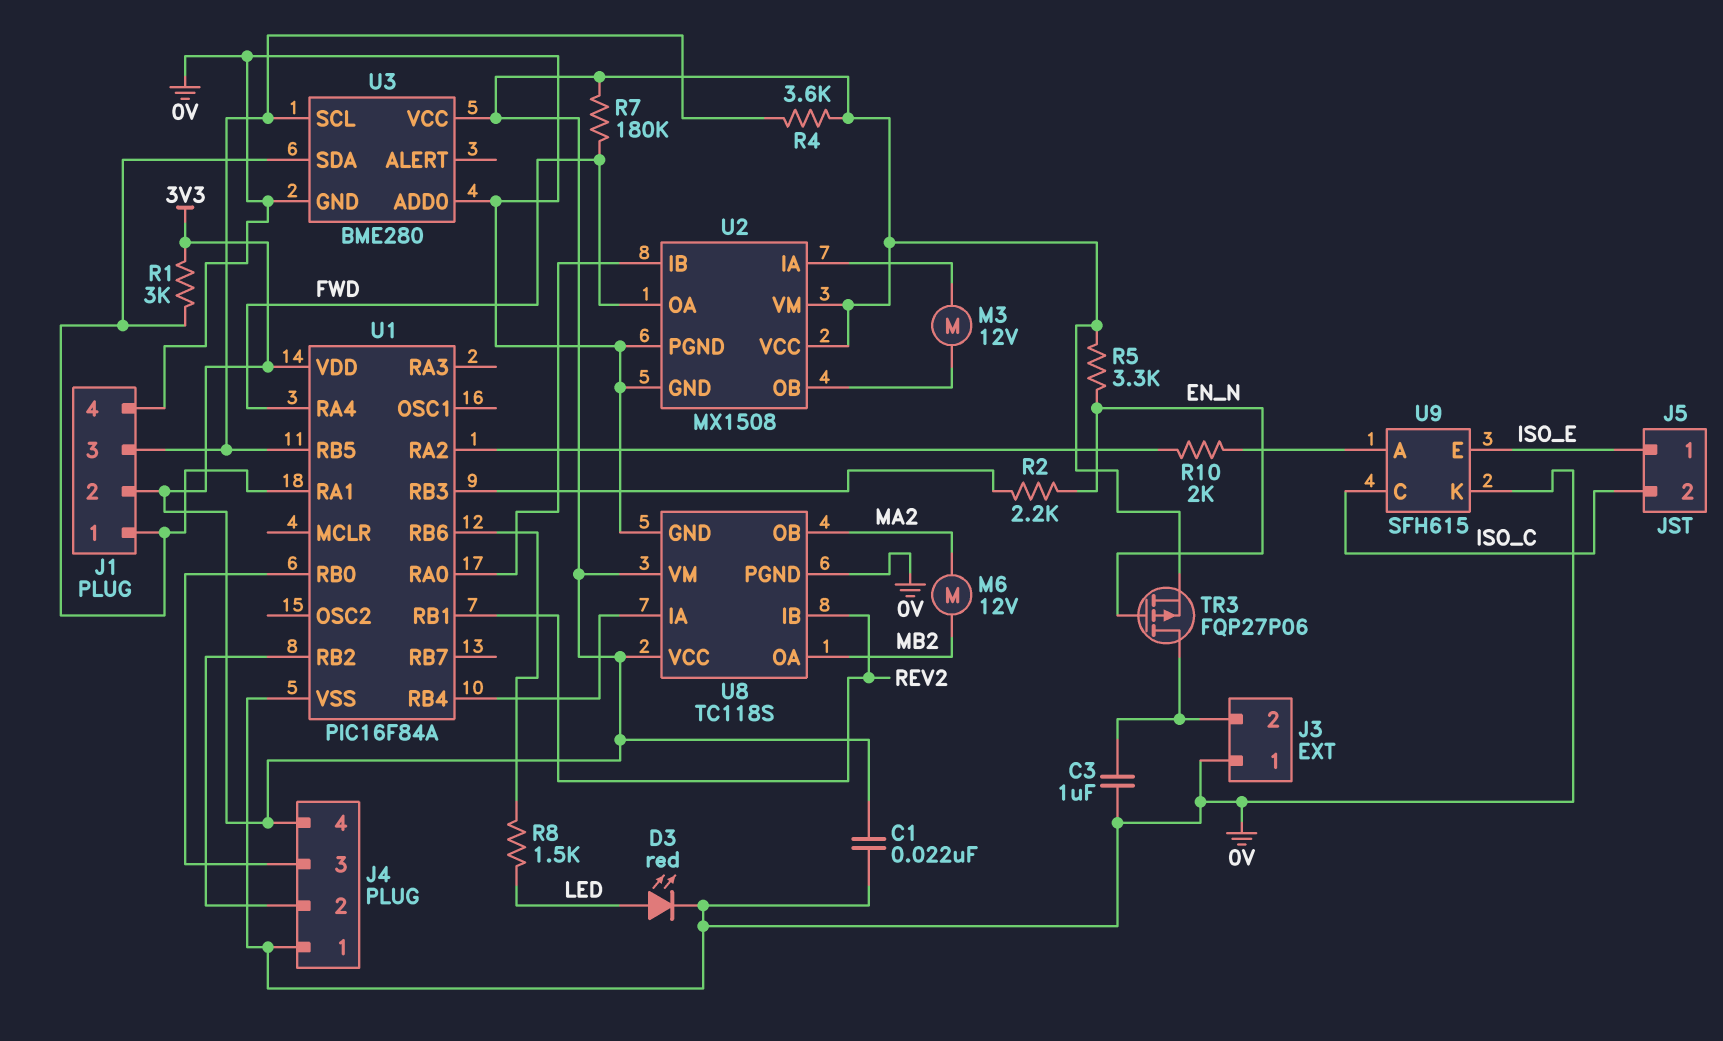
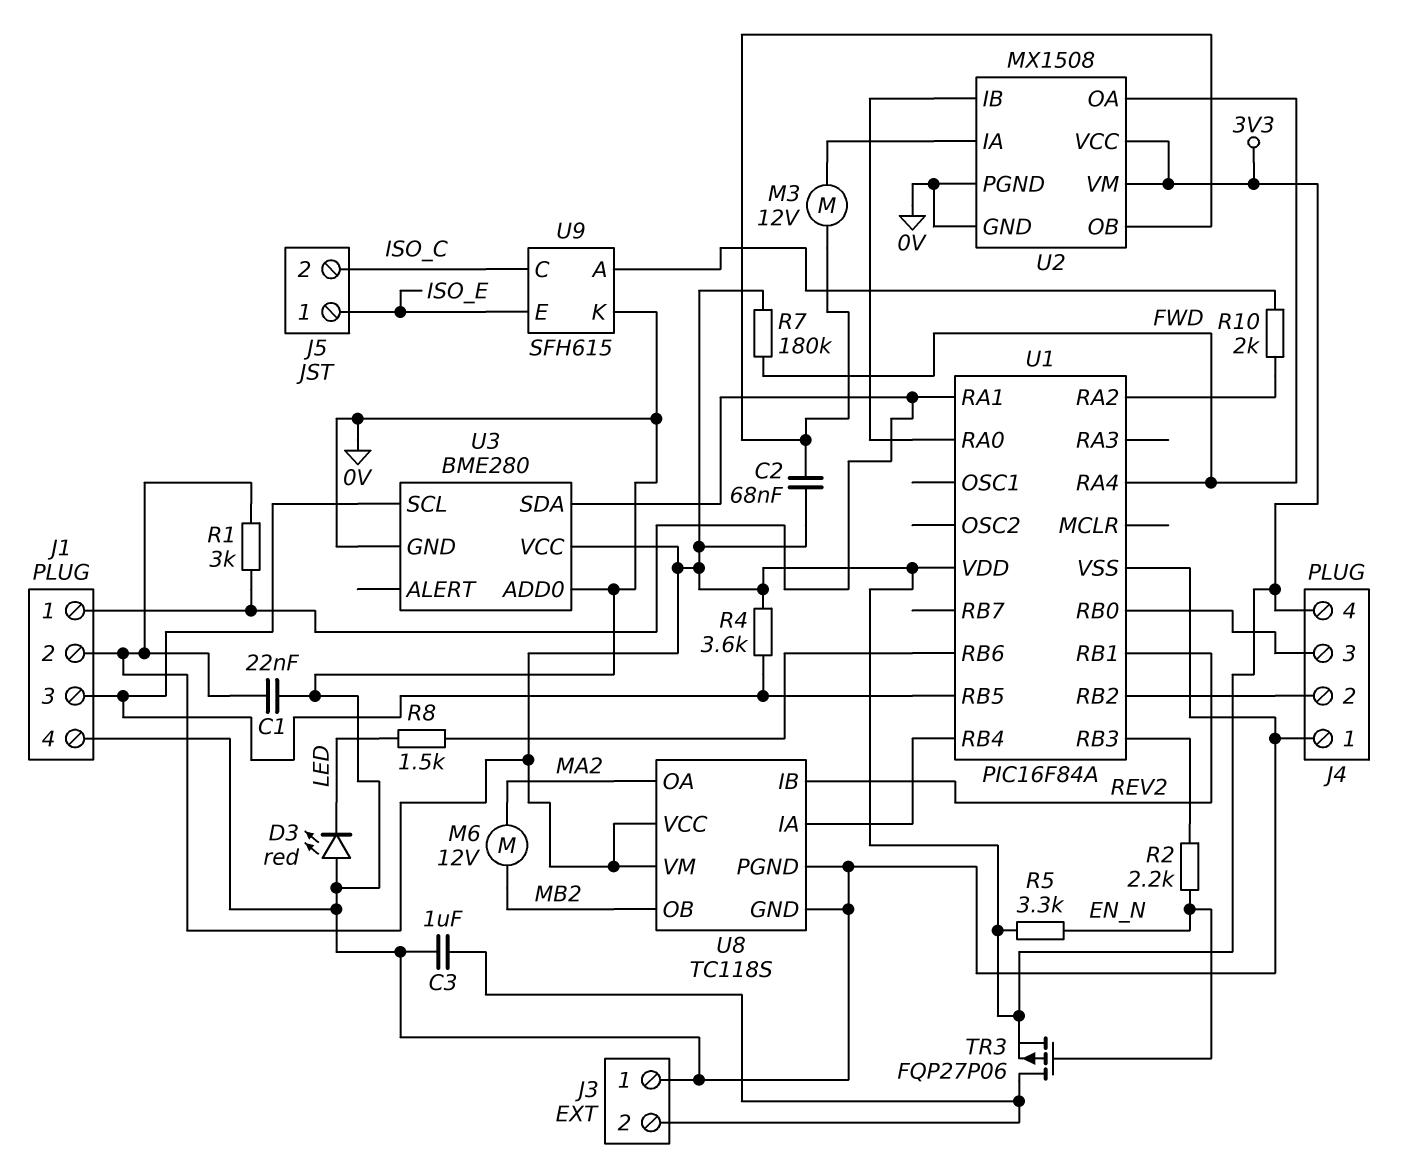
C2: none -> 68nF (3V3, U2/OB)
D3: LED red (A LED, K 0V) -> LED red (A 0V, K LED)
U8 pin OA: MB2 -> MA2
U8 pin OB: MA2 -> MB2

